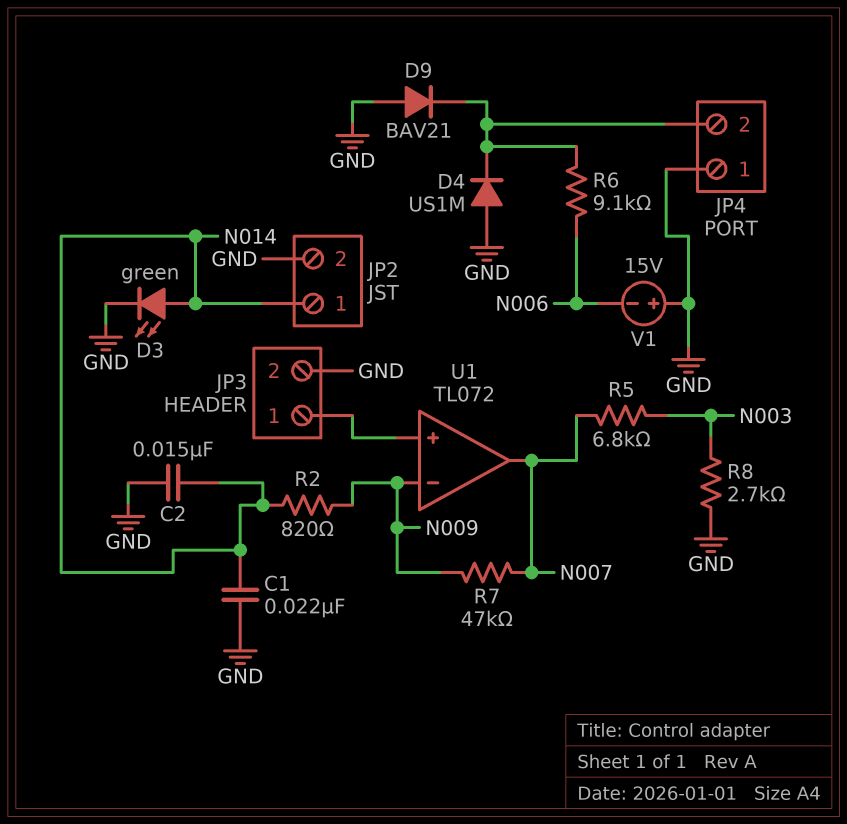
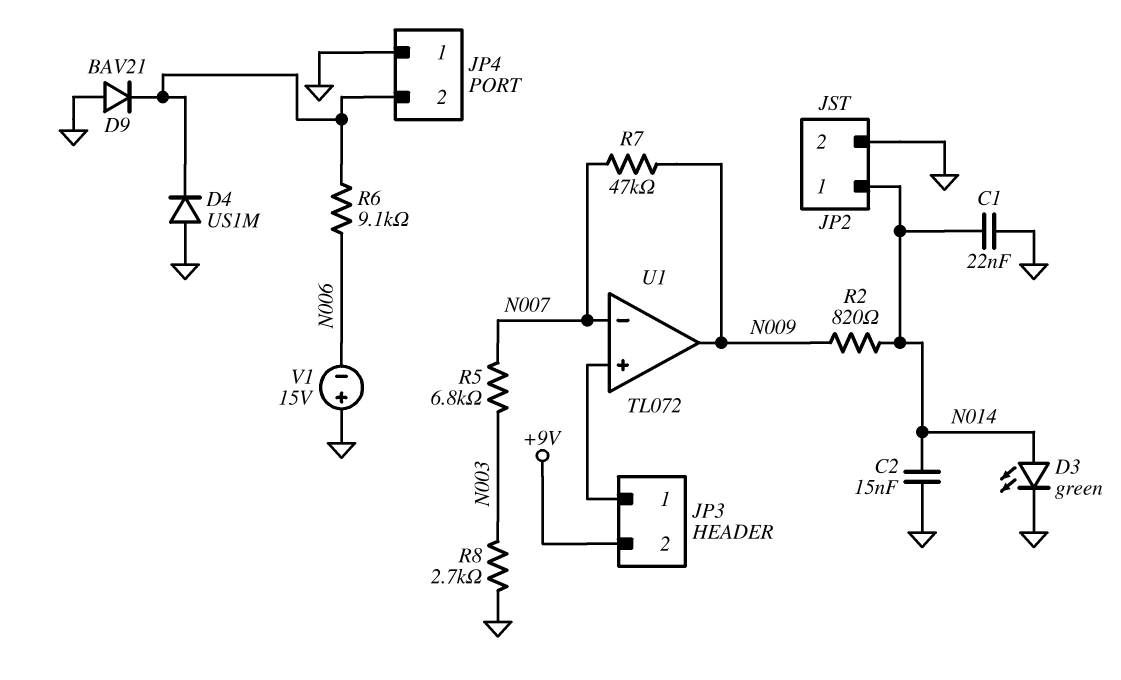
JP3 pin 2: GND -> +9V
U1 pin in-: N009 -> N007
U1 pin out: N007 -> N009

